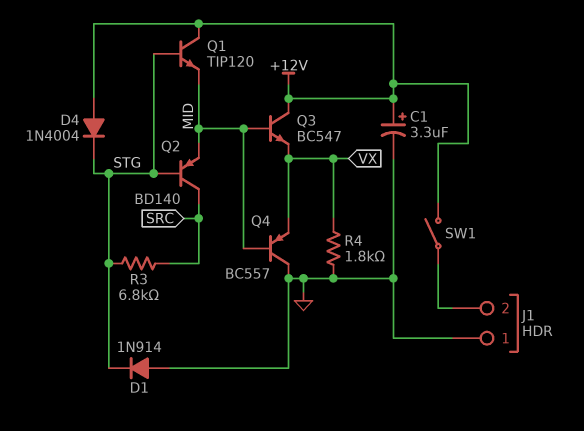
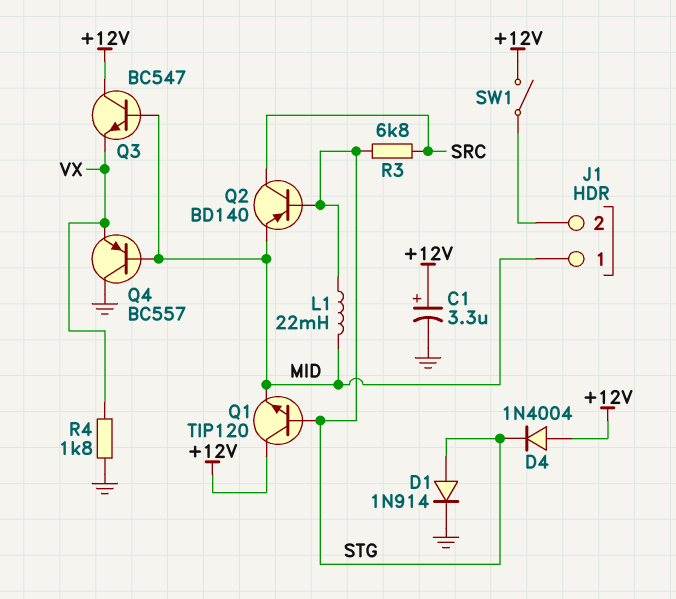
D1: diode 1N914 (A GND, K STG) -> diode 1N914 (A STG, K GND)
J1 pin 1: GND -> MID
L1: none -> 22mH (MID, STG)

